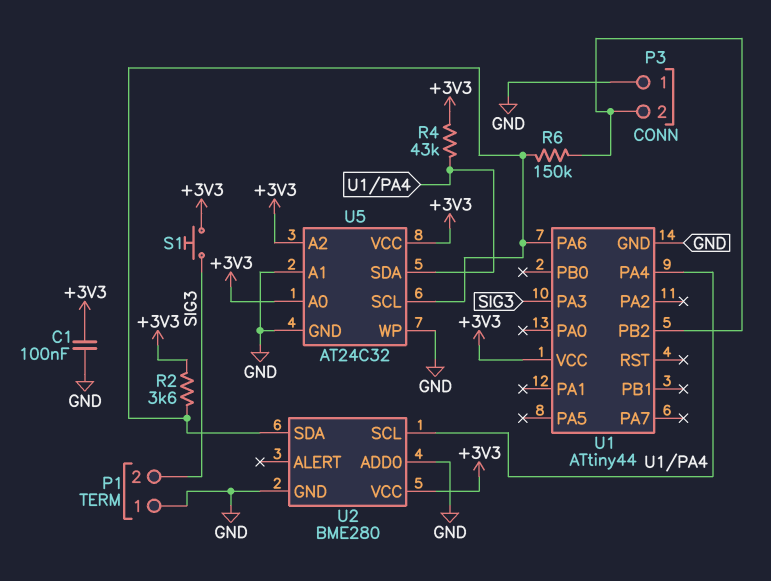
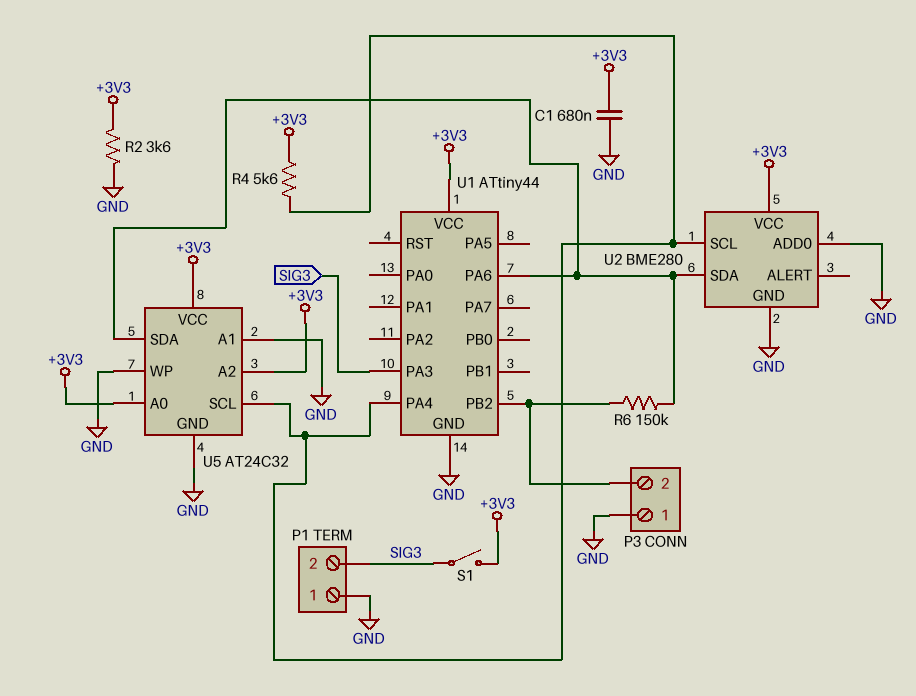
C1: 100nF (+3V3, GND) -> 680nF (+3V3, GND)
R2: 3.6k (+3V3, U1/PA6) -> 3.6k (+3V3, GND)
R4: 43k (+3V3, U1/PA4) -> 5.6k (+3V3, U1/PA4)
S1: button (+3V3, SIG3) -> switch (+3V3, SIG3)
U5 pin SCL: U1/PA6 -> U1/PA4
U5 pin SDA: U1/PA4 -> U1/PA6

